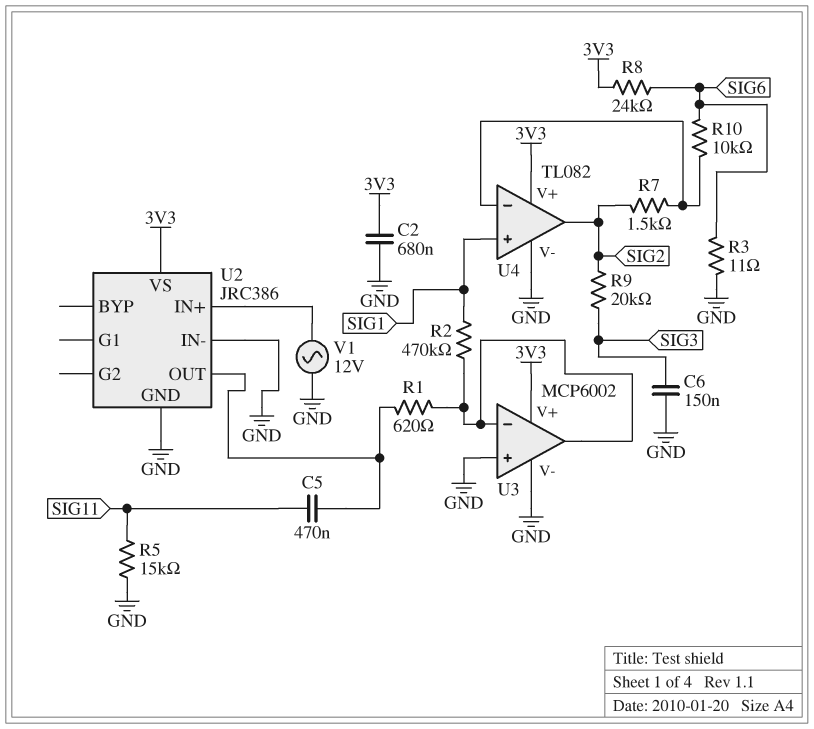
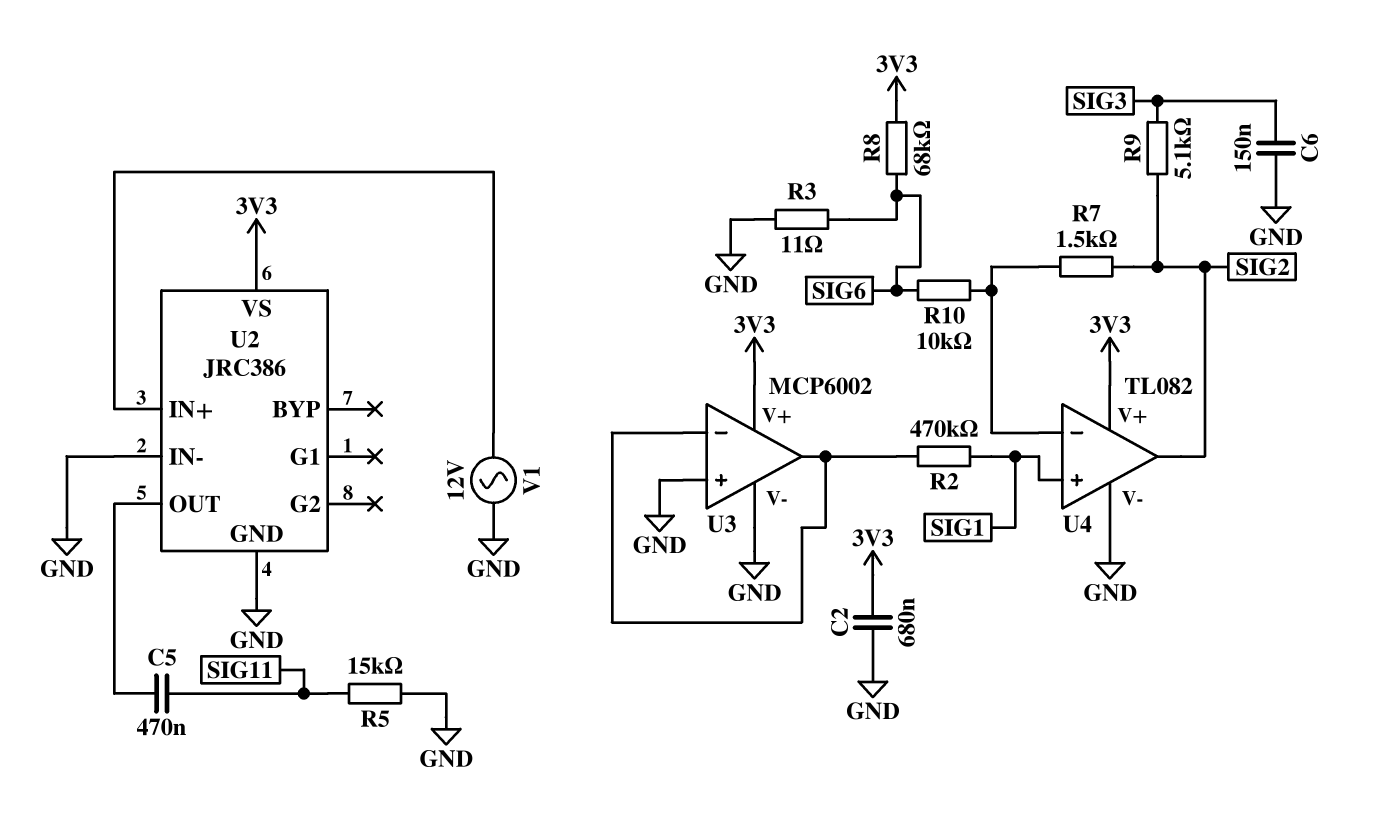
R1: 620 (U2/OUT, U3/in-) -> none
R8: 24k (3V3, SIG6) -> 68k (3V3, SIG6)
R9: 20k (SIG2, SIG3) -> 5.1k (SIG2, SIG3)

